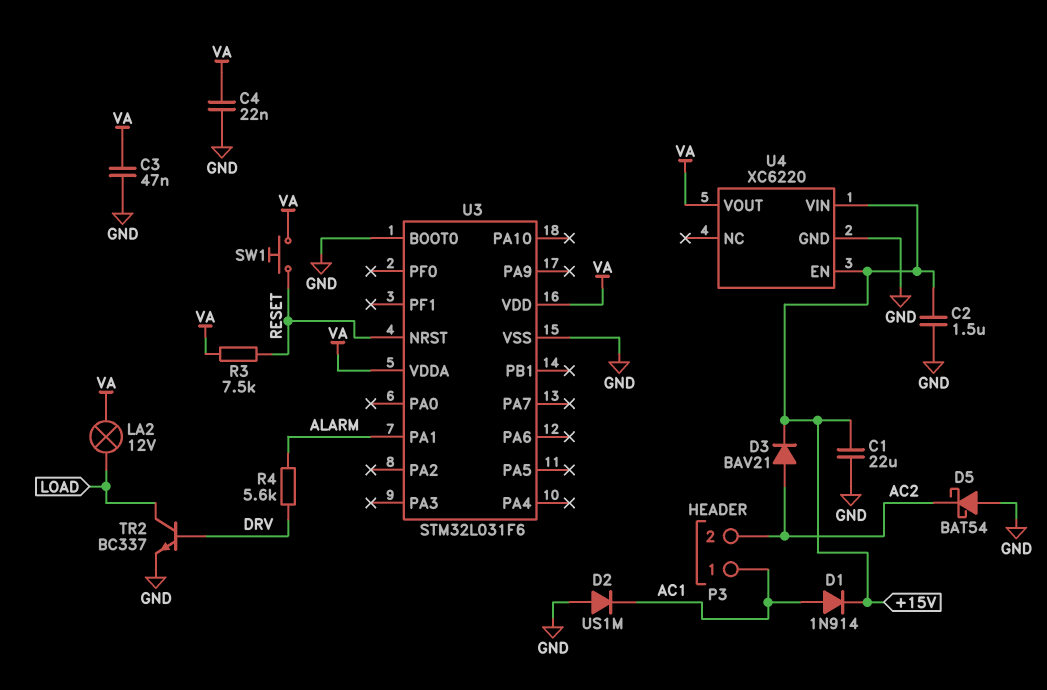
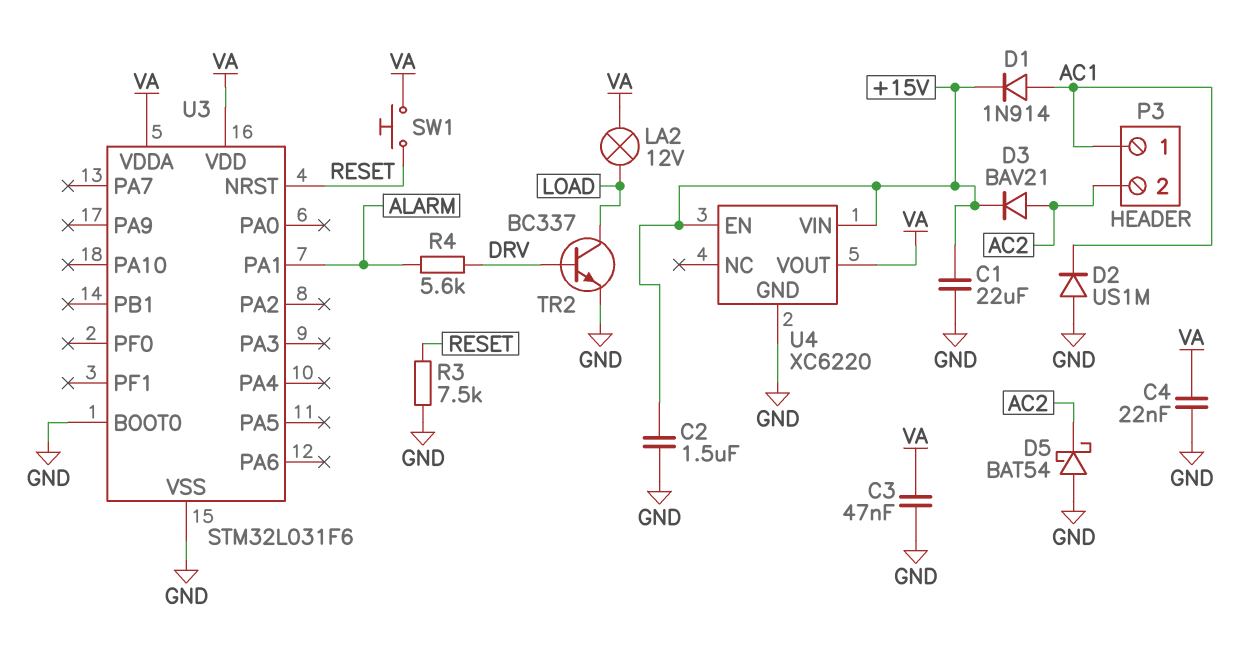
R3: 7.5k (RESET, VA) -> 7.5k (GND, RESET)

